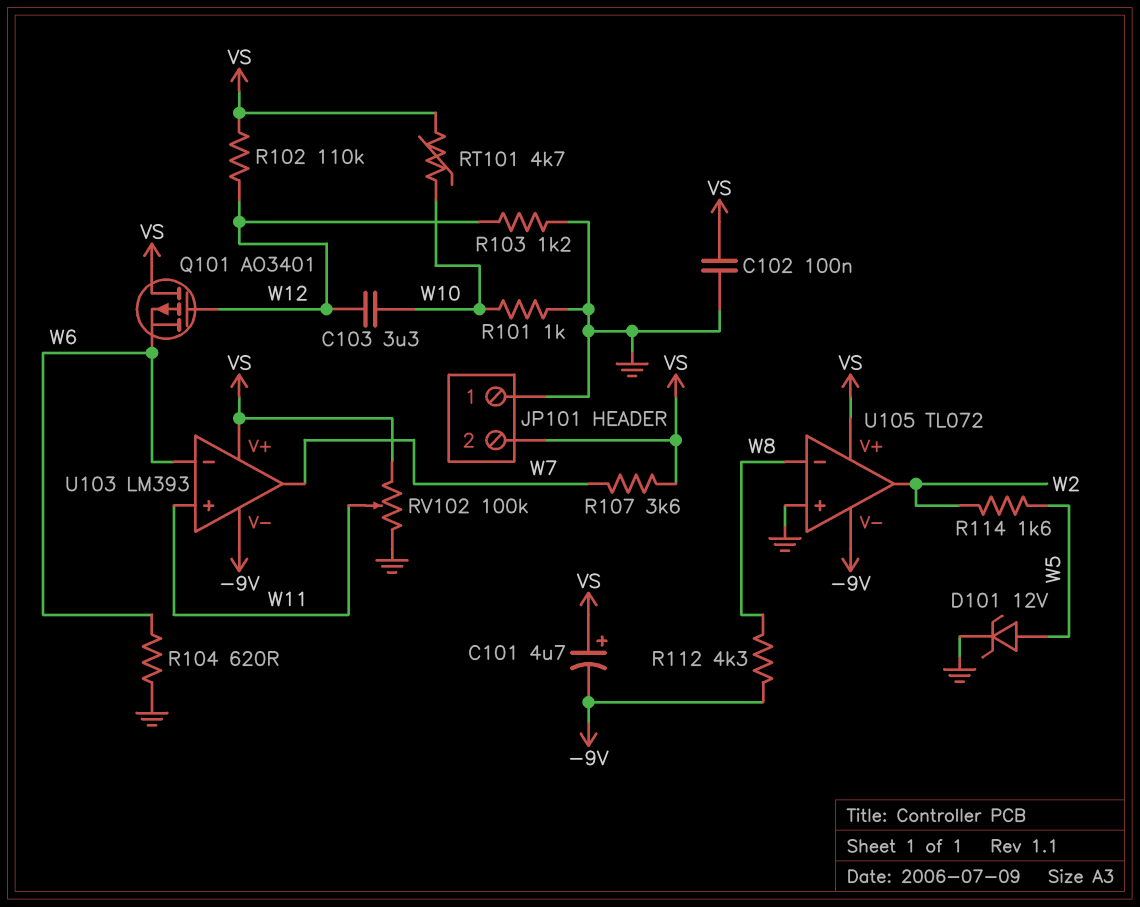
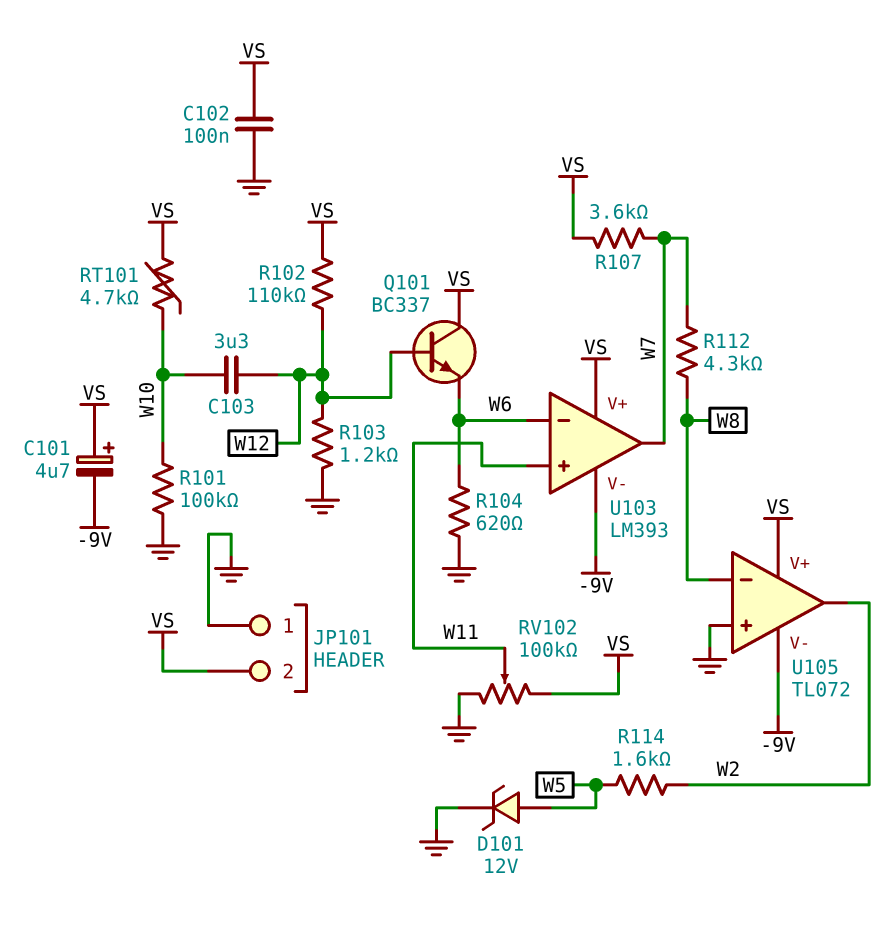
Q101: PMOS AO3401 (G W12, D VS, S W6) -> NPN BC337 (B W12, C VS, E W6)
R101: 1k (GND, W10) -> 100k (GND, W10)
R112: 4.3k (-9V, W8) -> 4.3k (W7, W8)

